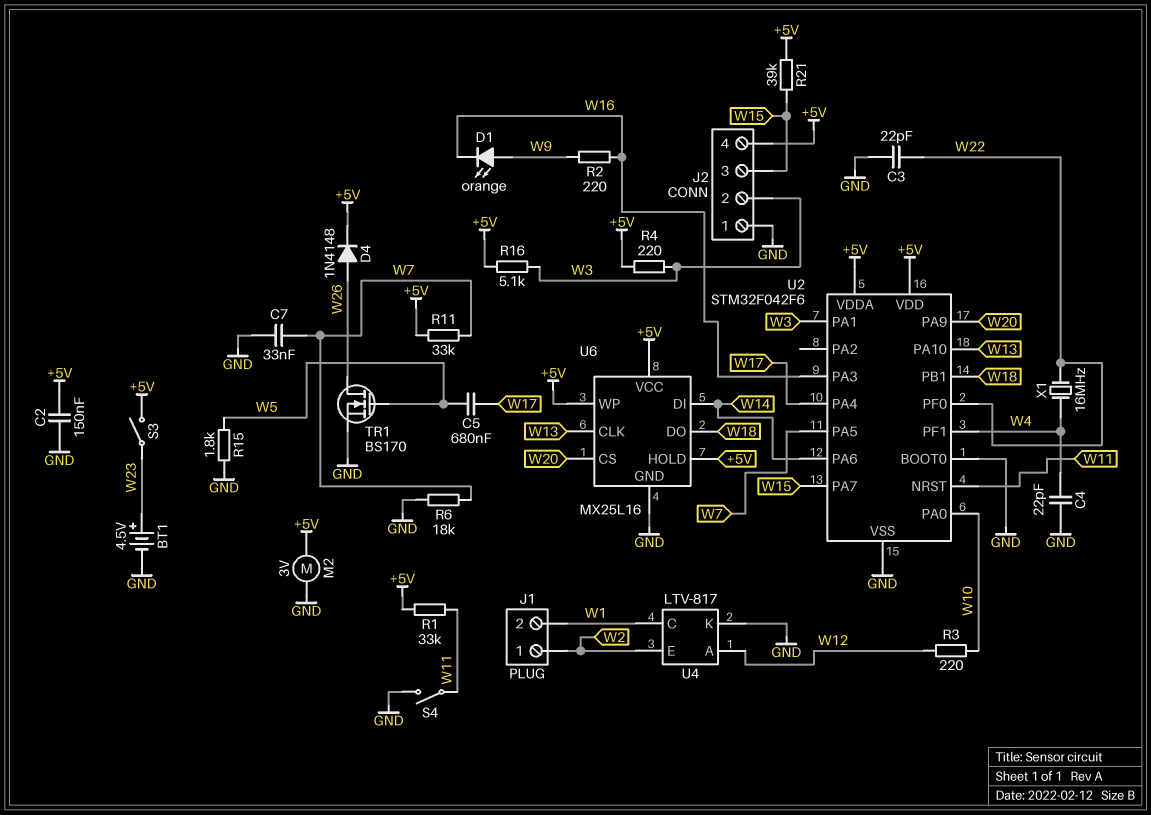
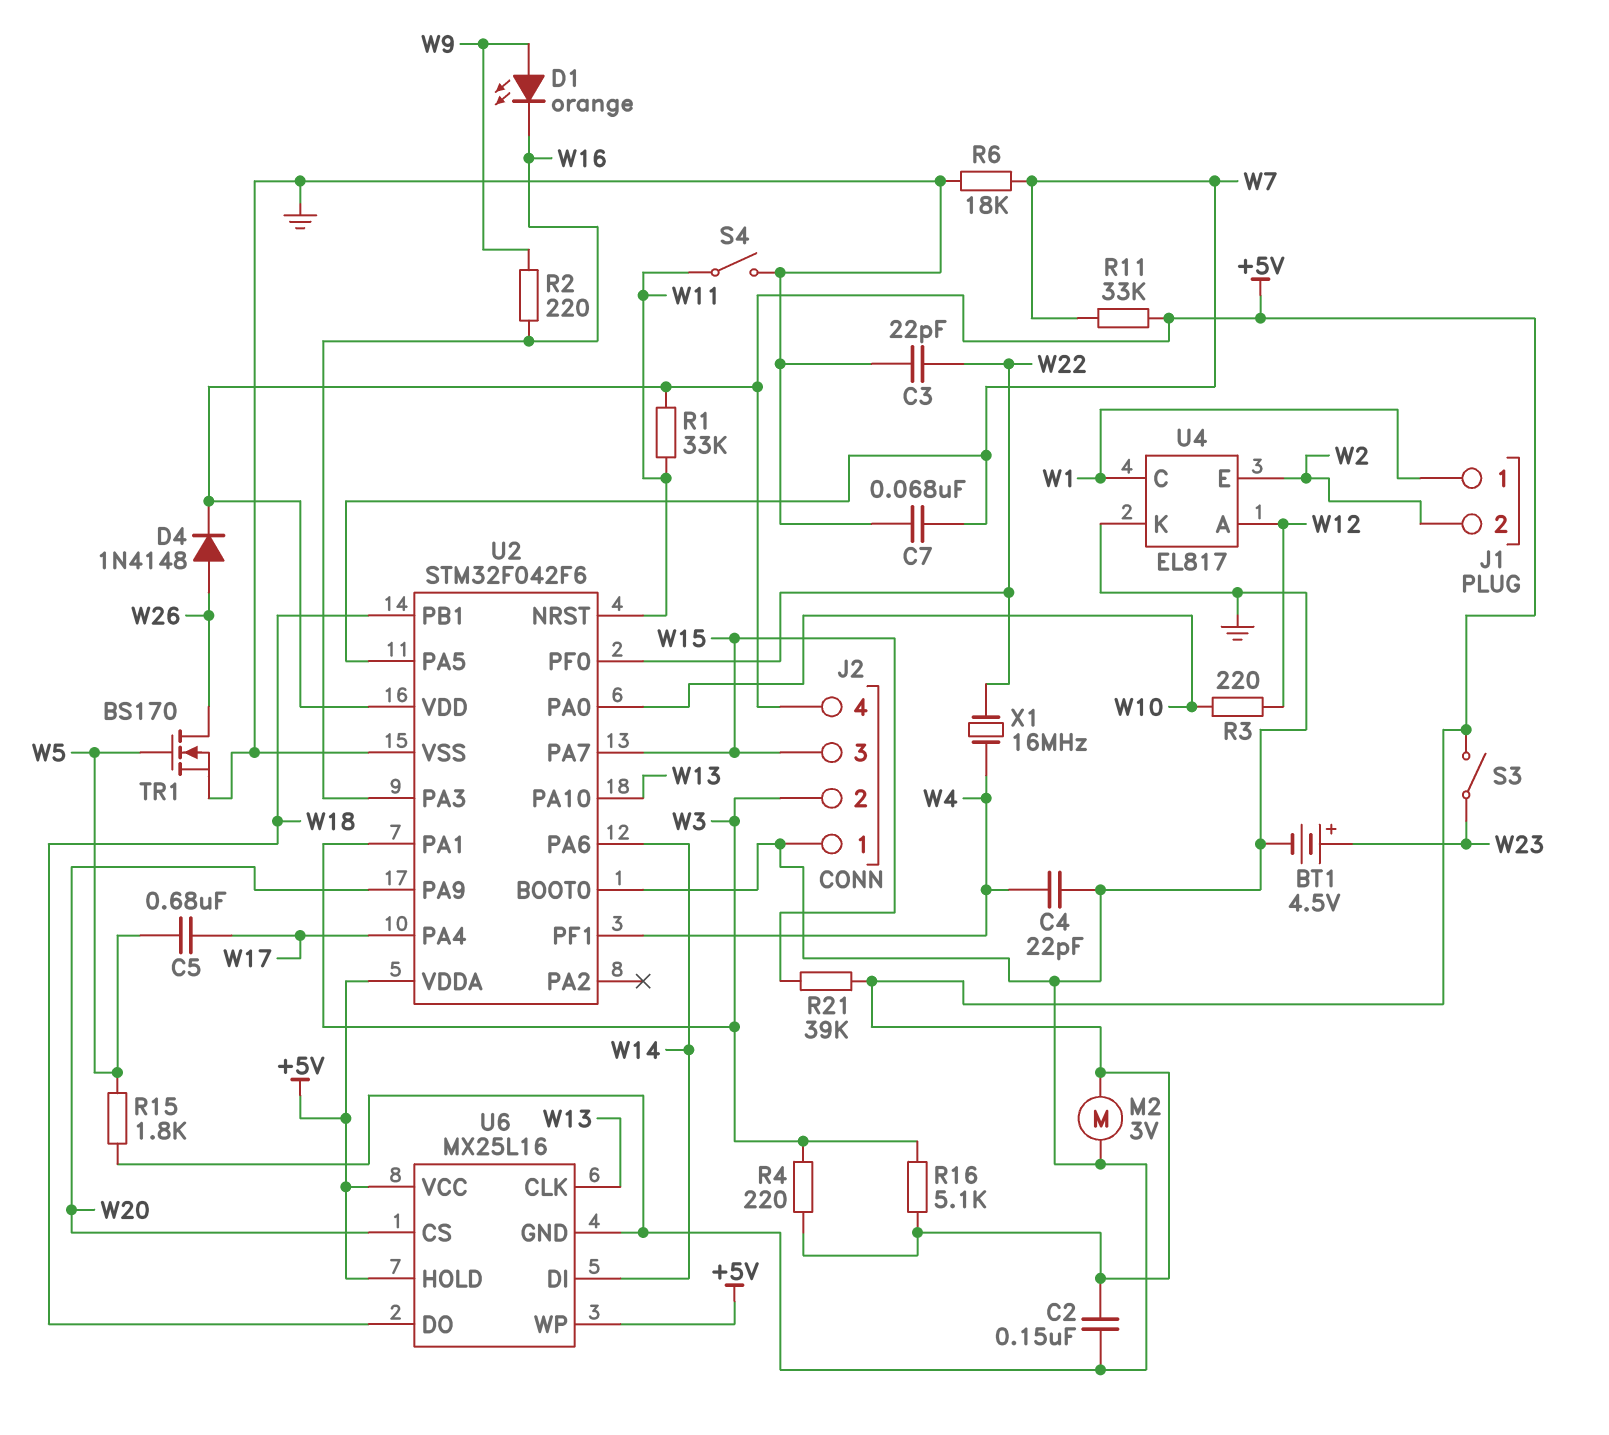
C7: 33nF (GND, W7) -> 68nF (GND, W7)
J1 pin 1: W2 -> W1
J1 pin 2: W1 -> W2
U4: LTV-817 -> EL817

